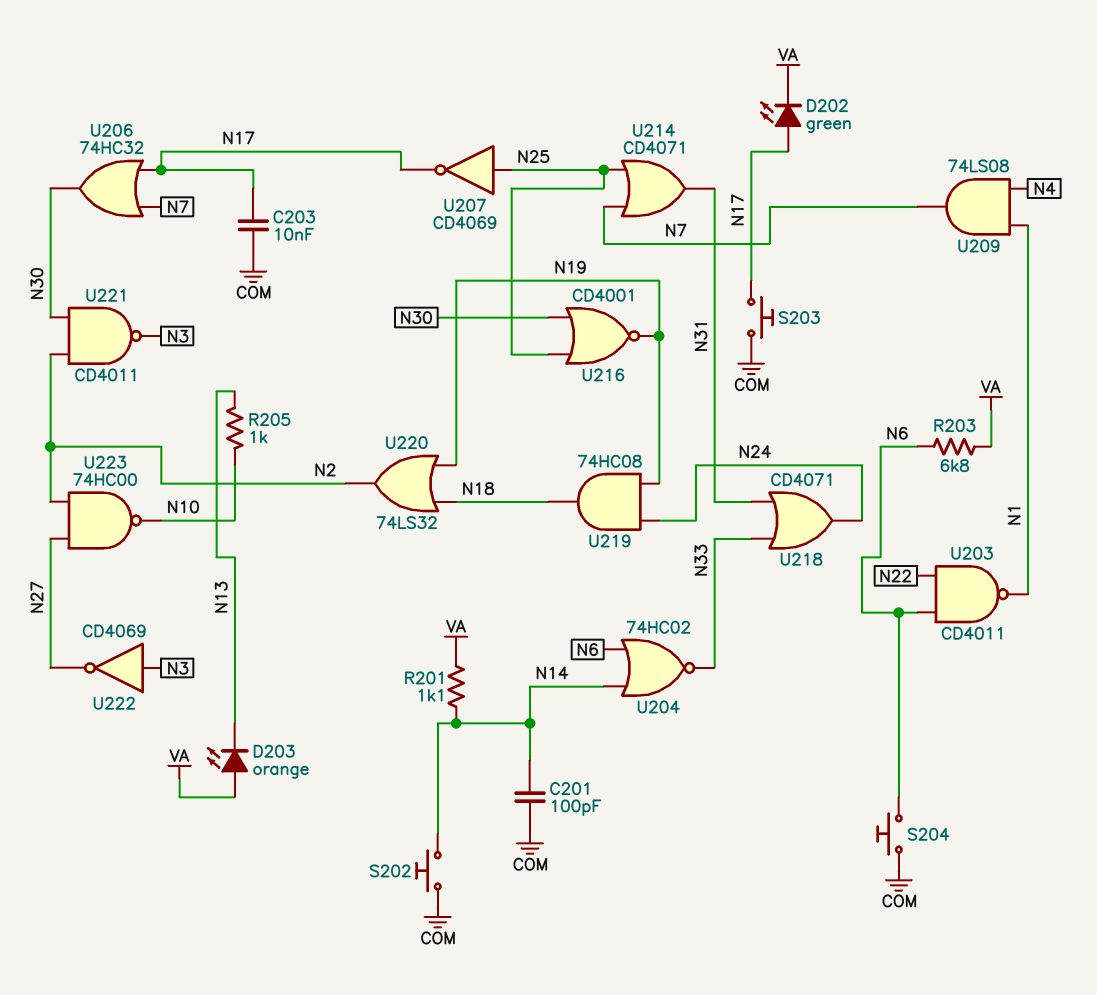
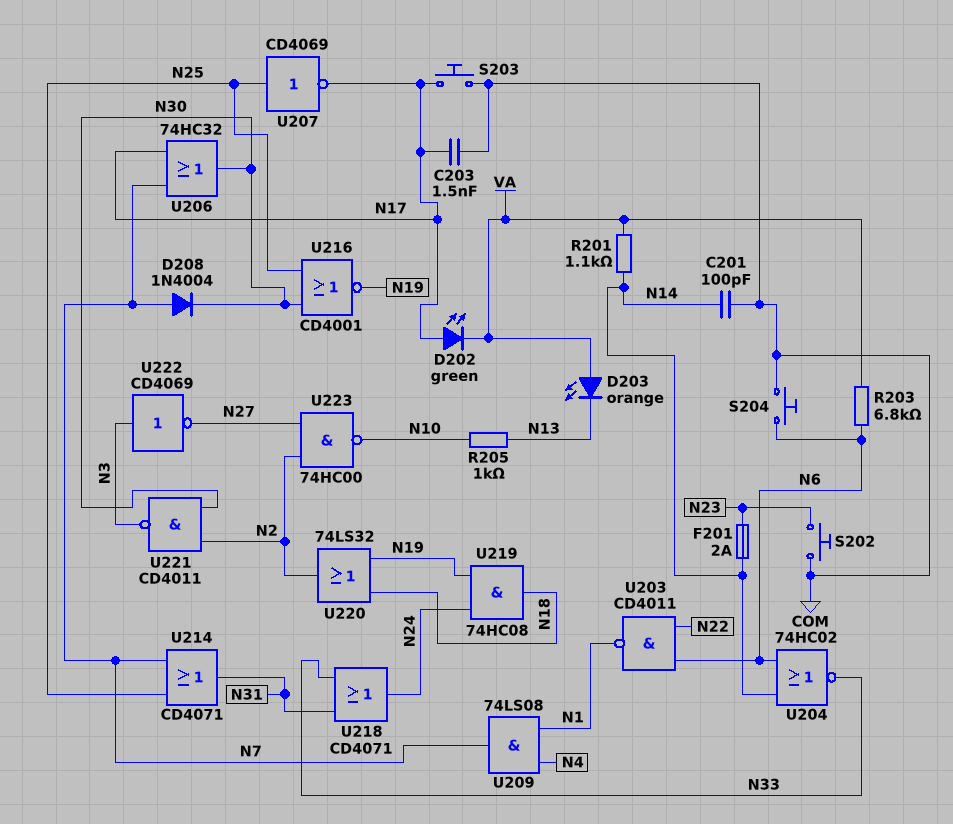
C203: 10nF (COM, N17) -> 1.5nF (COM, N17)
D208: none -> diode 1N4004 (A N7, K N30)
F201: none -> 2A (N14, N23)
S202: button (COM, N14) -> button (COM, N23)

